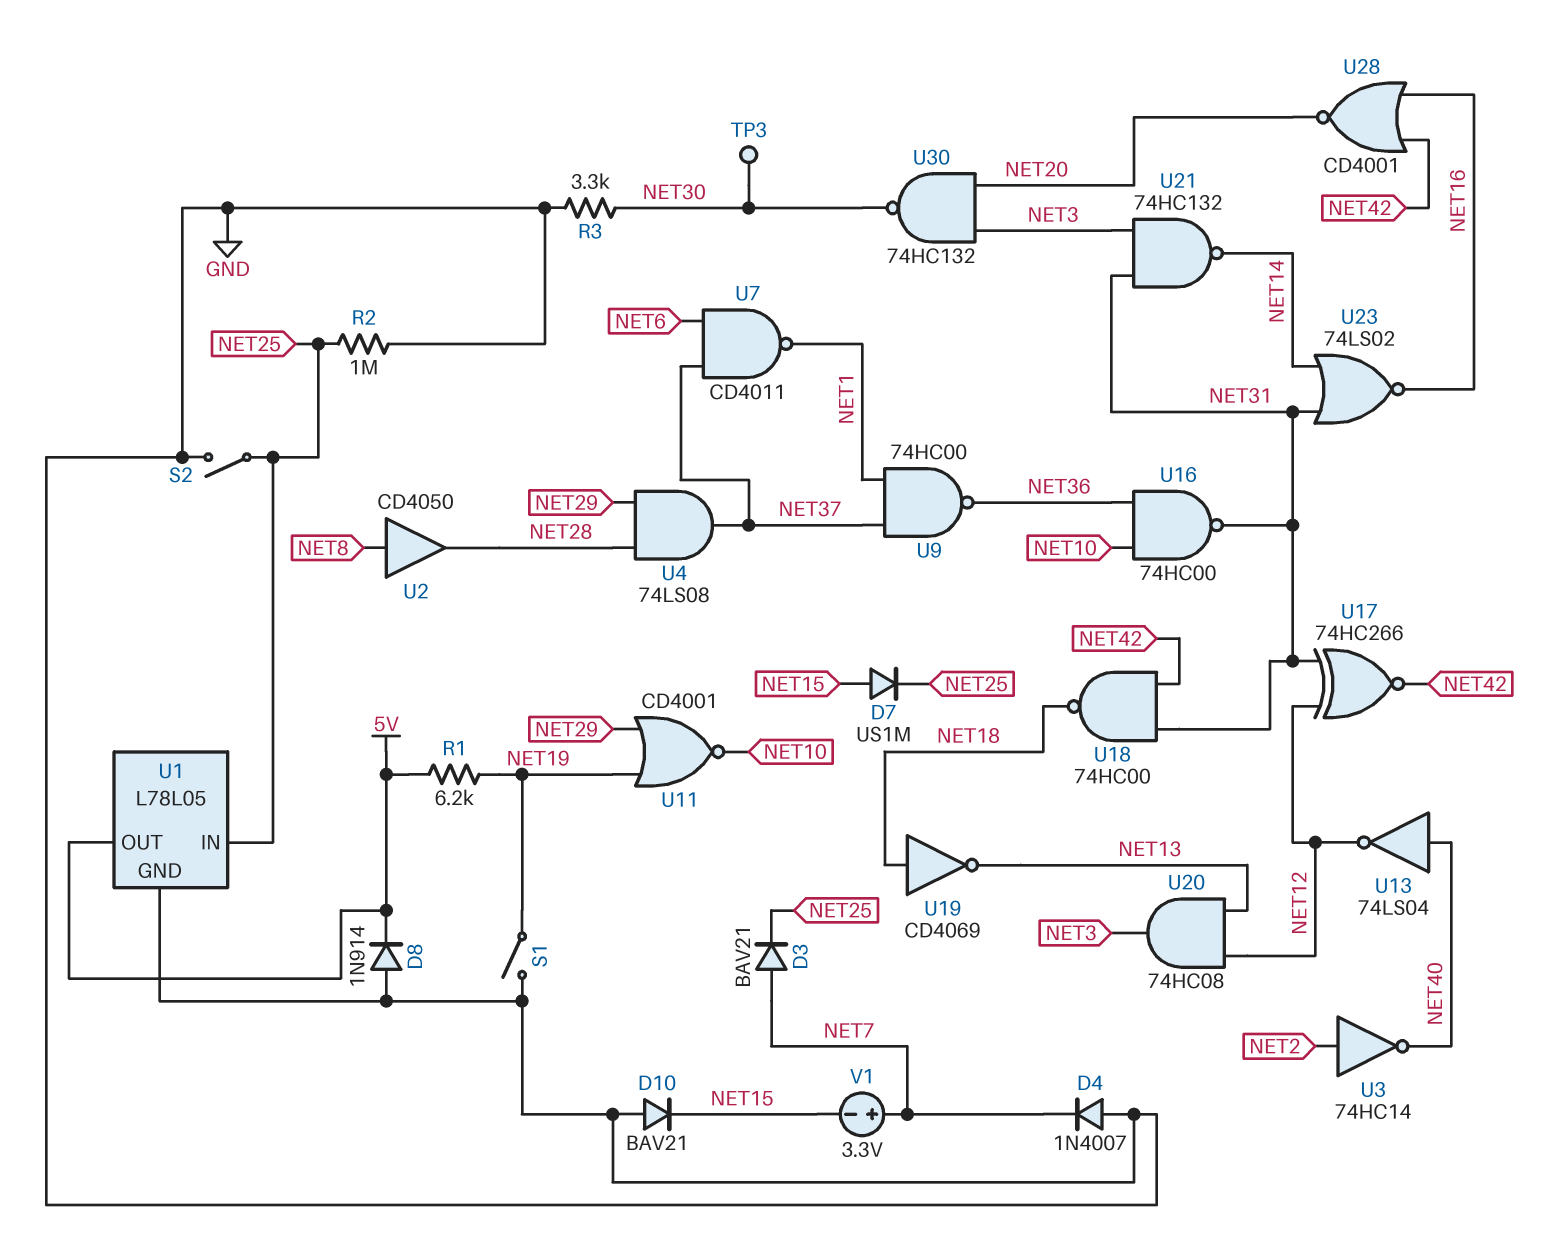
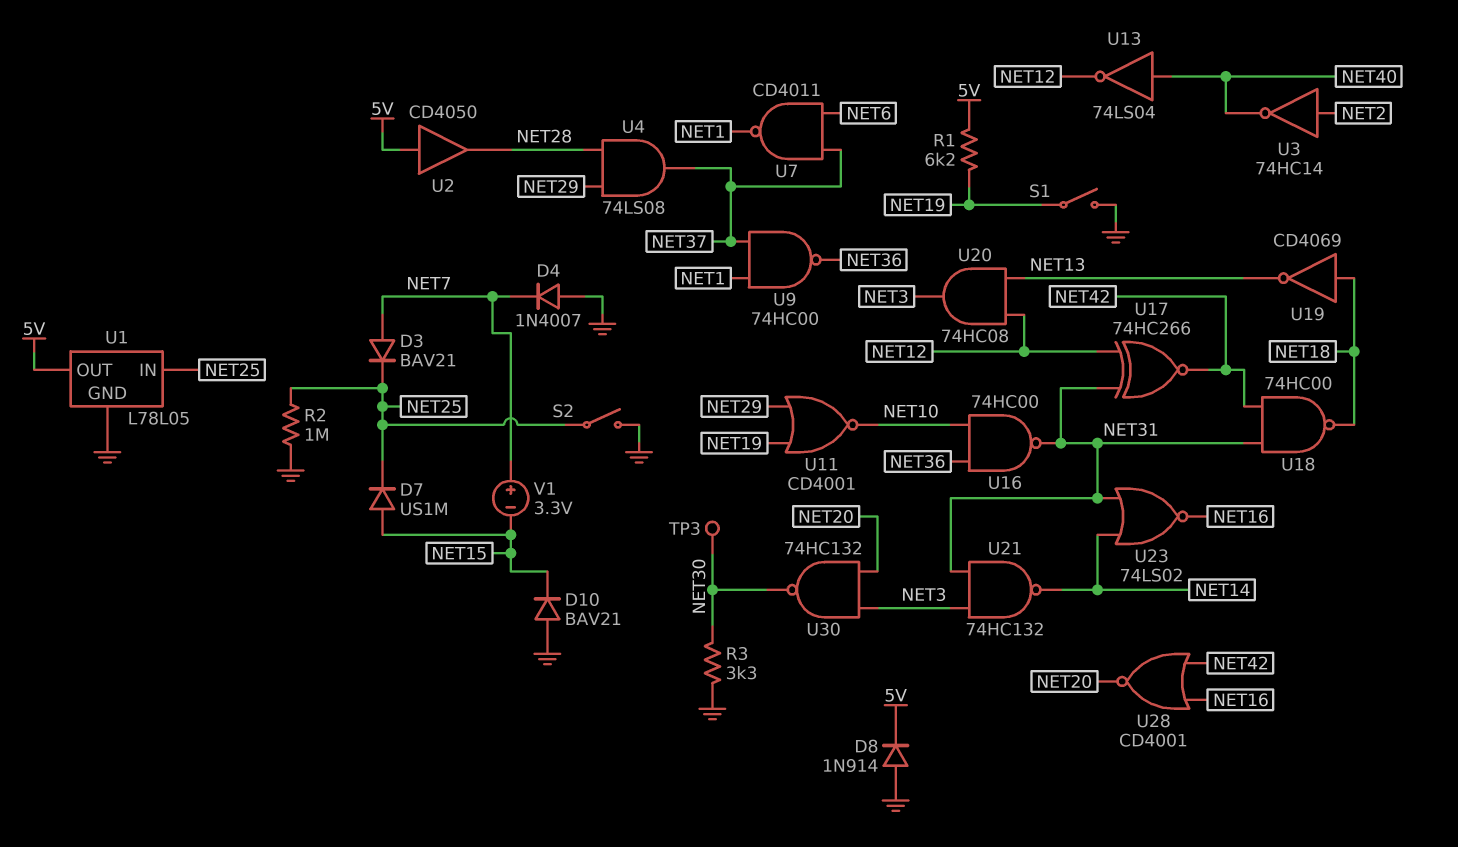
U2: buffer CD4050 (in NET8, out NET28) -> buffer CD4050 (in 5V, out NET28)

